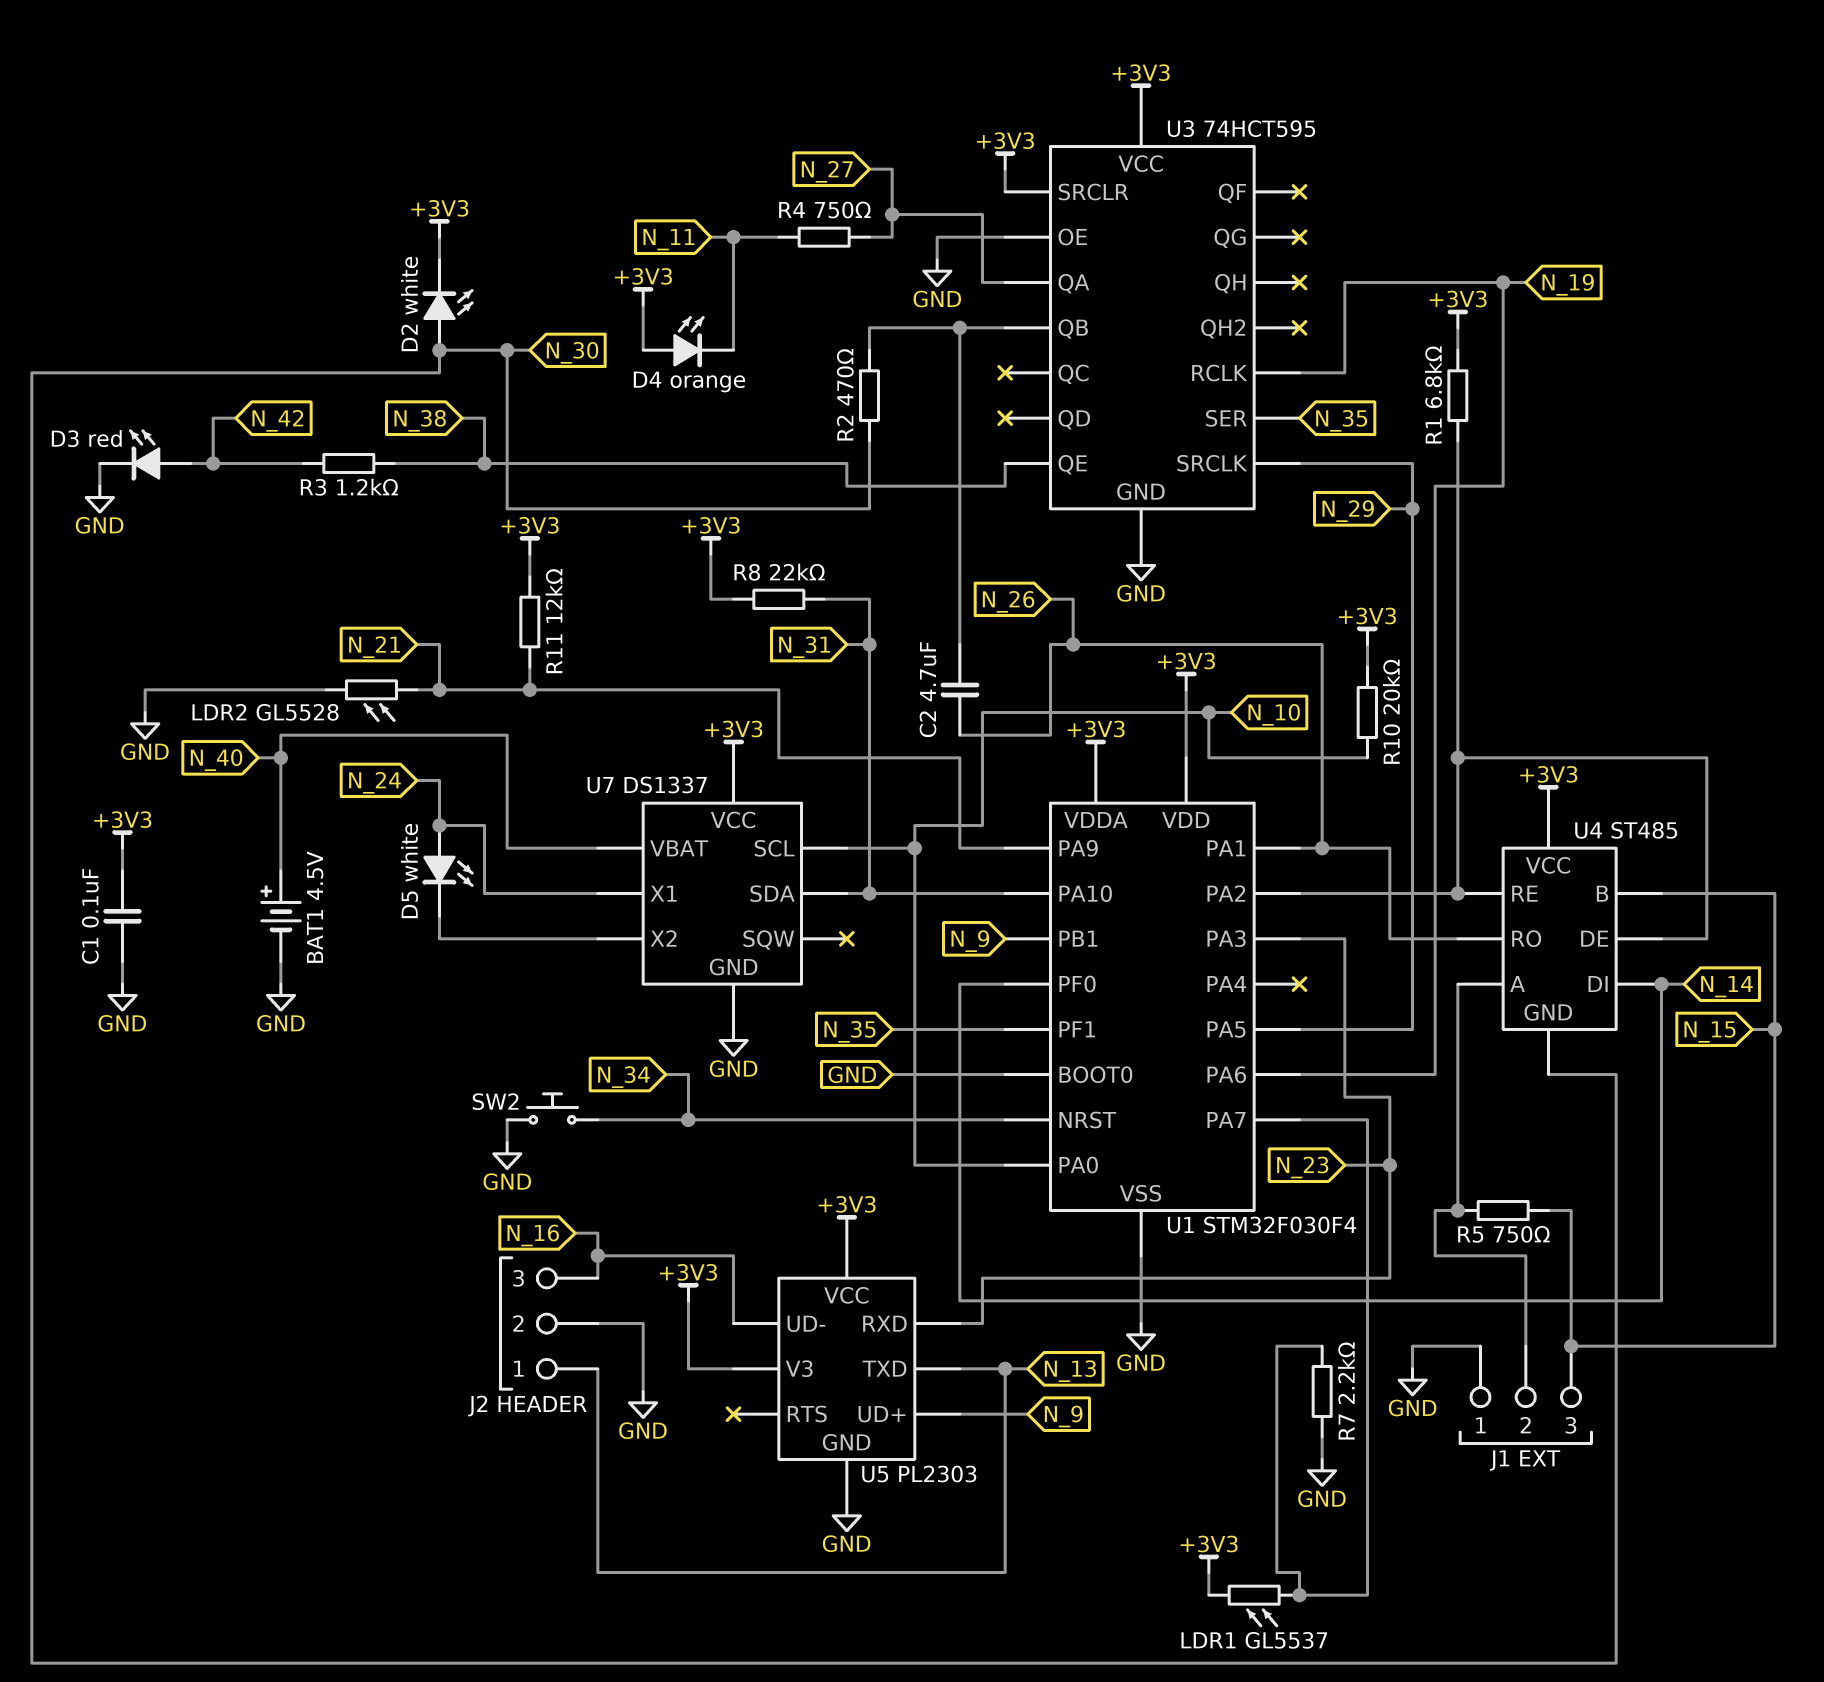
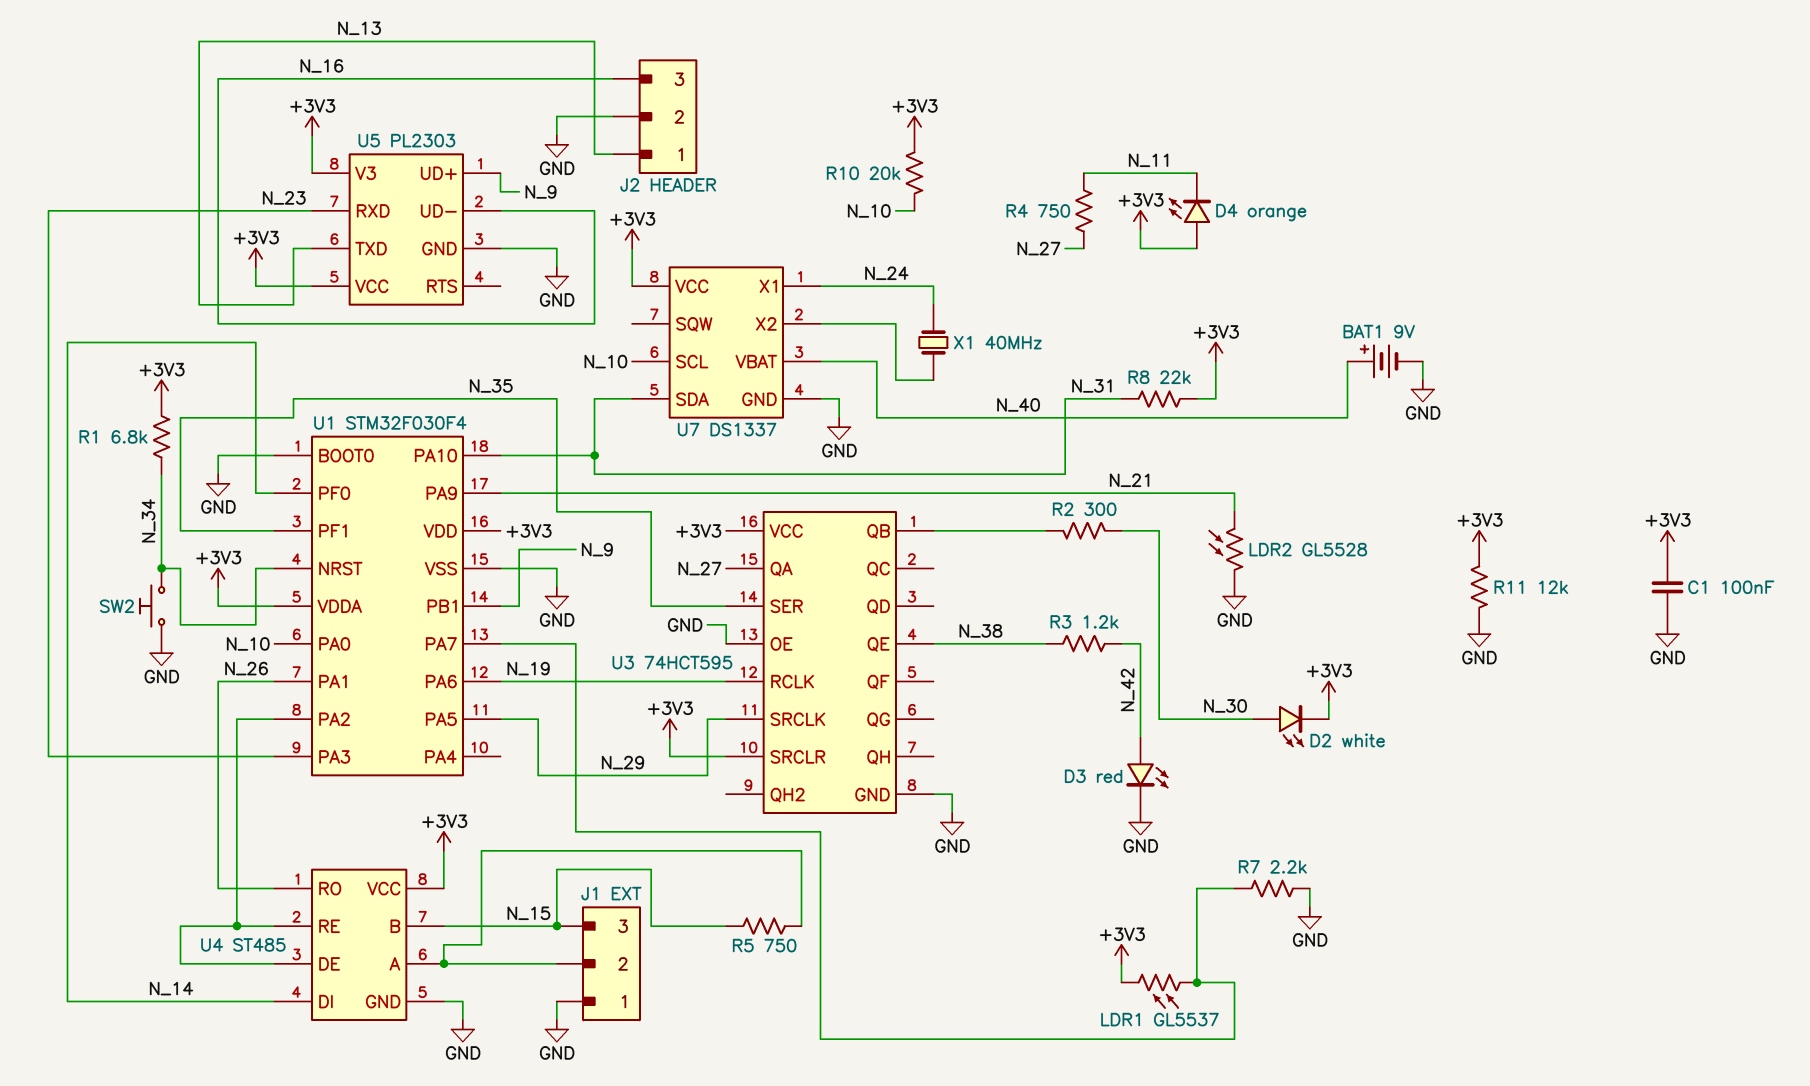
BAT1: 4.5V (plus N_40, minus GND) -> 9V (plus N_40, minus GND)
C2: 4.7uF (N_26, U3/QB) -> none
D5: LED white (A N_24, K U7/X2) -> none
R1: 6.8k (+3V3, U1/PA2) -> 6.8k (+3V3, N_34)
R2: 470 (N_30, U3/QB) -> 300 (N_30, U3/QB)
R11: 12k (+3V3, N_21) -> 12k (+3V3, GND)
U4 pin GND: N_30 -> GND
X1: none -> 40MHz (N_24, U7/X2)

